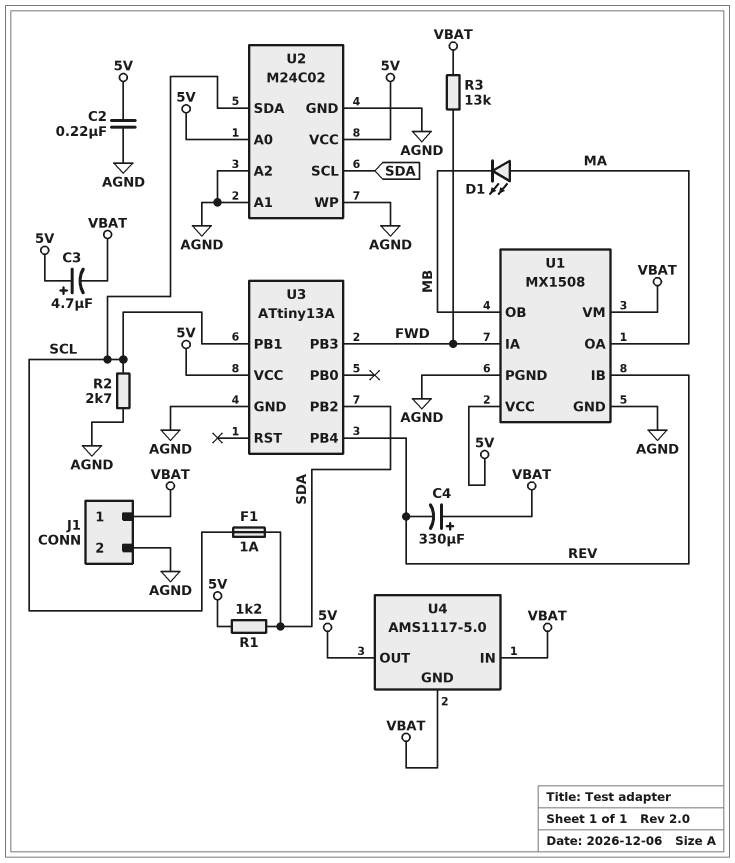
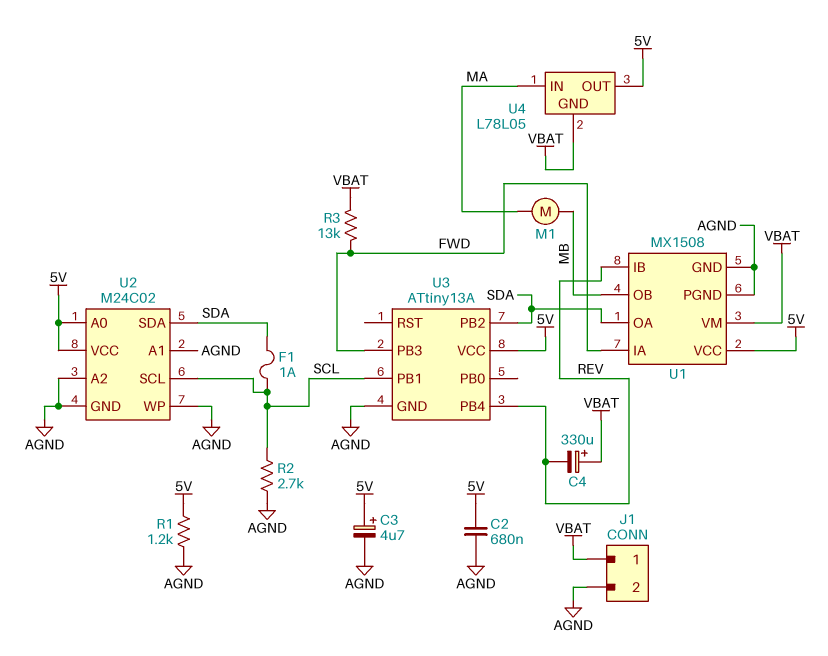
C2: 220nF (5V, AGND) -> 680nF (5V, AGND)
C3: 4.7uF (plus 5V, minus VBAT) -> 4.7uF (plus 5V, minus AGND)
D1: LED (A MA, K MB) -> none
M1: none -> motor (MA, MB)
R1: 1.2k (5V, SDA) -> 1.2k (5V, AGND)
U1 pin OA: MA -> SDA
U2 pin SCL: SDA -> SCL
U2 pin SDA: SCL -> SDA
U4: AMS1117-5.0 -> L78L05
U4 pin IN: VBAT -> MA

